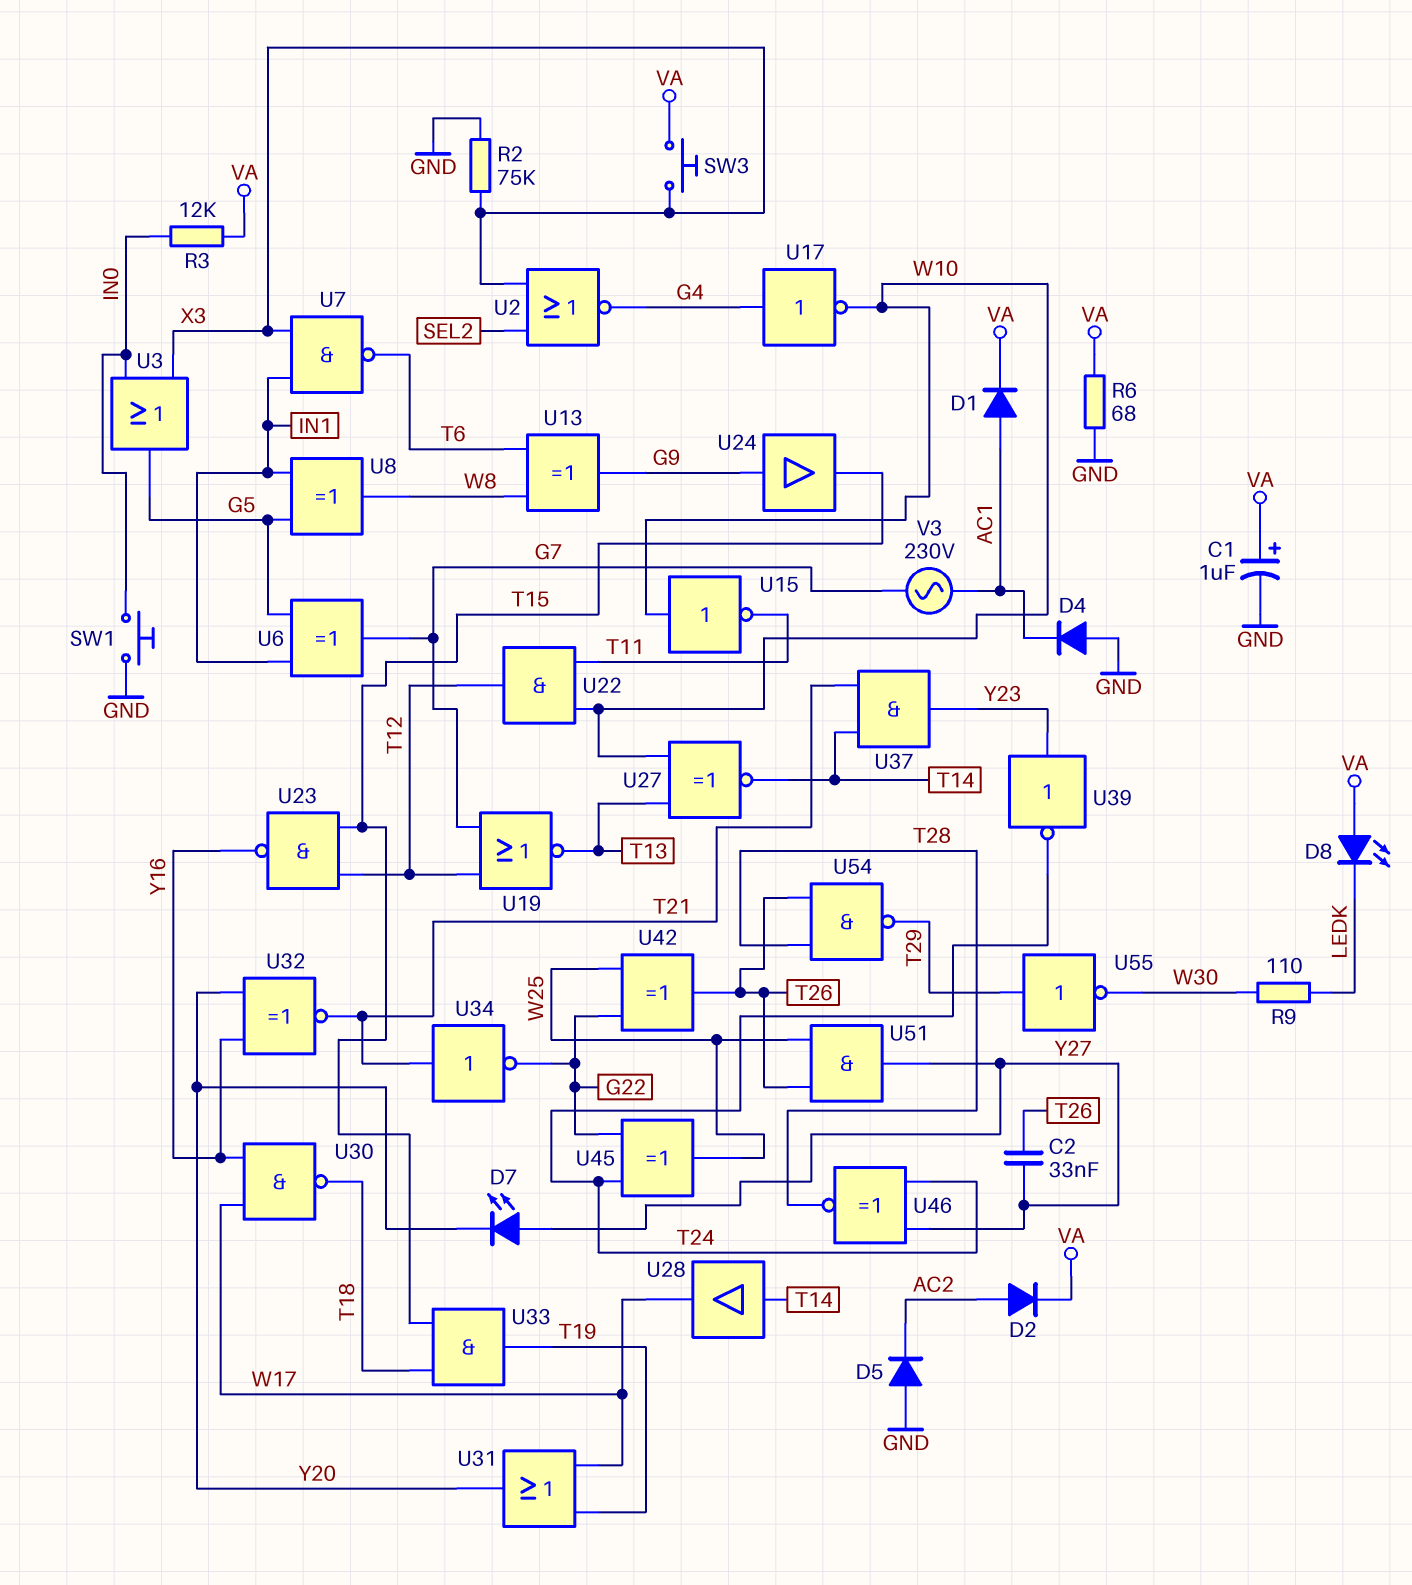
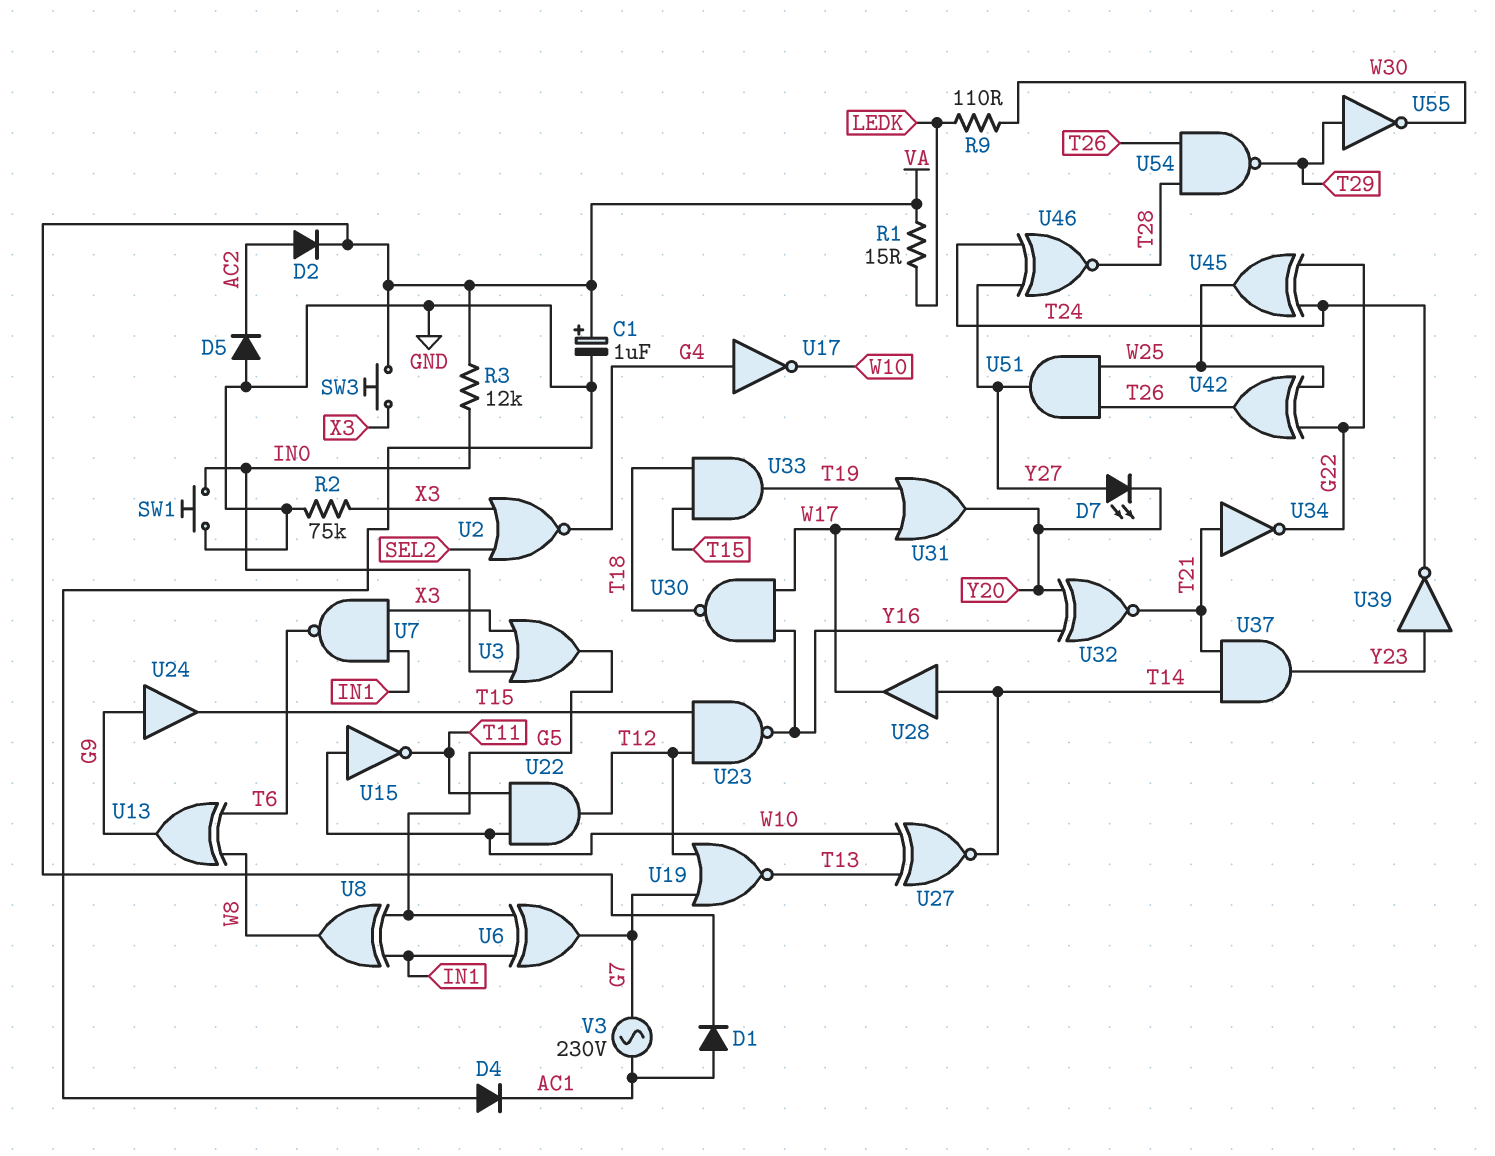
C2: 33nF (T26, Y27) -> none
D8: LED (A VA, K LEDK) -> none
R1: none -> 15 (LEDK, VA)
R6: 68 (GND, VA) -> none

